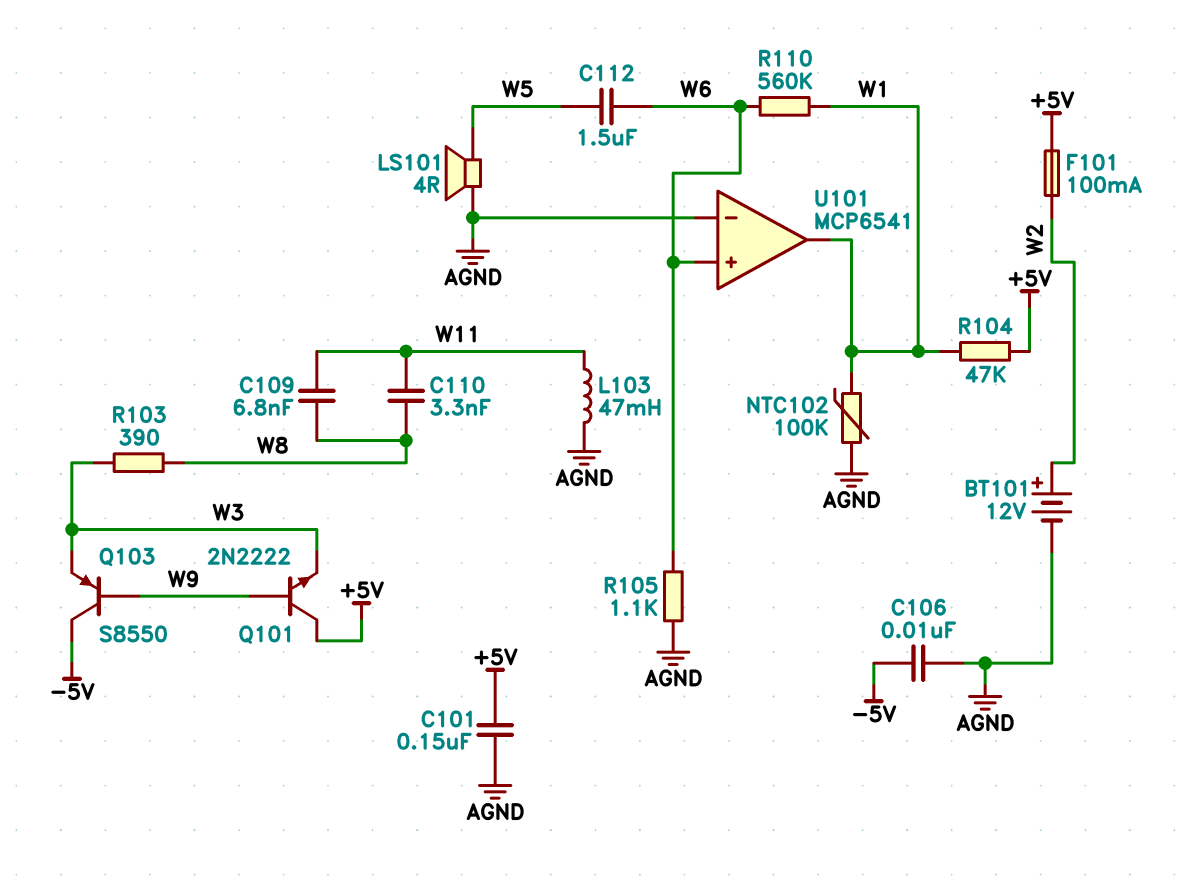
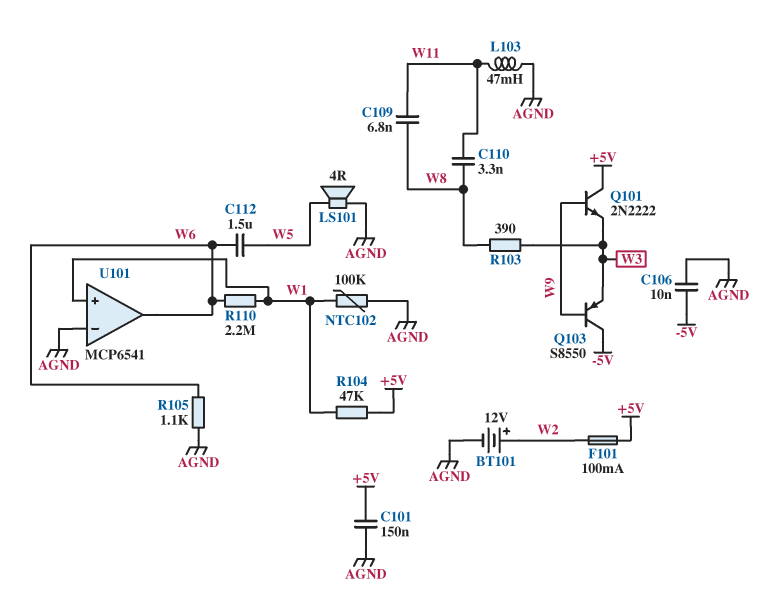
R110: 560k (W1, W6) -> 2.2M (W1, W6)
U101 pin in+: W6 -> W1
U101 pin out: W1 -> W6

